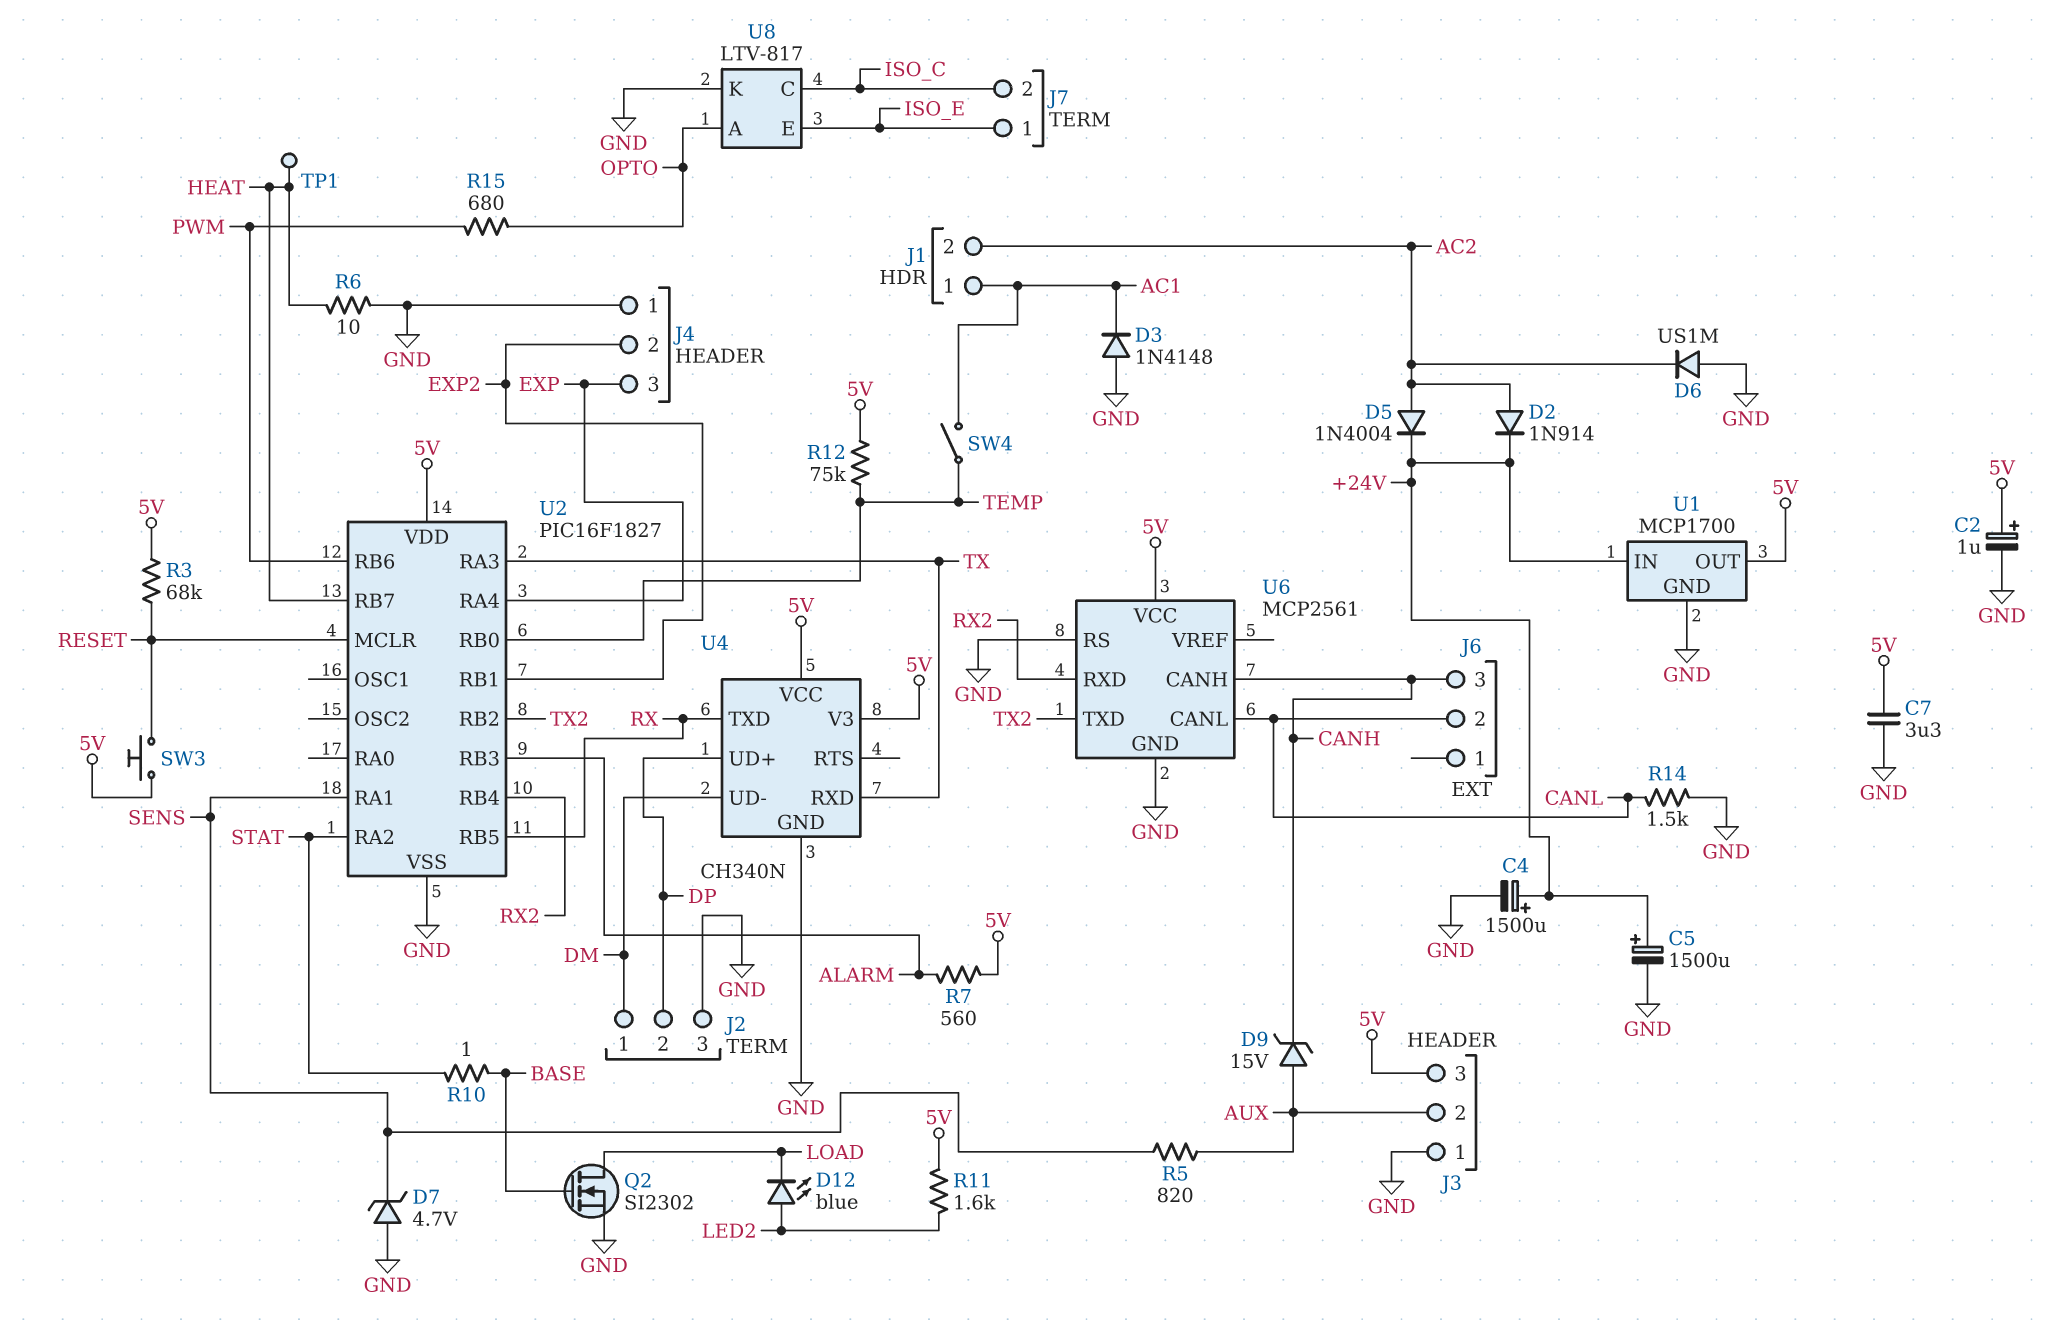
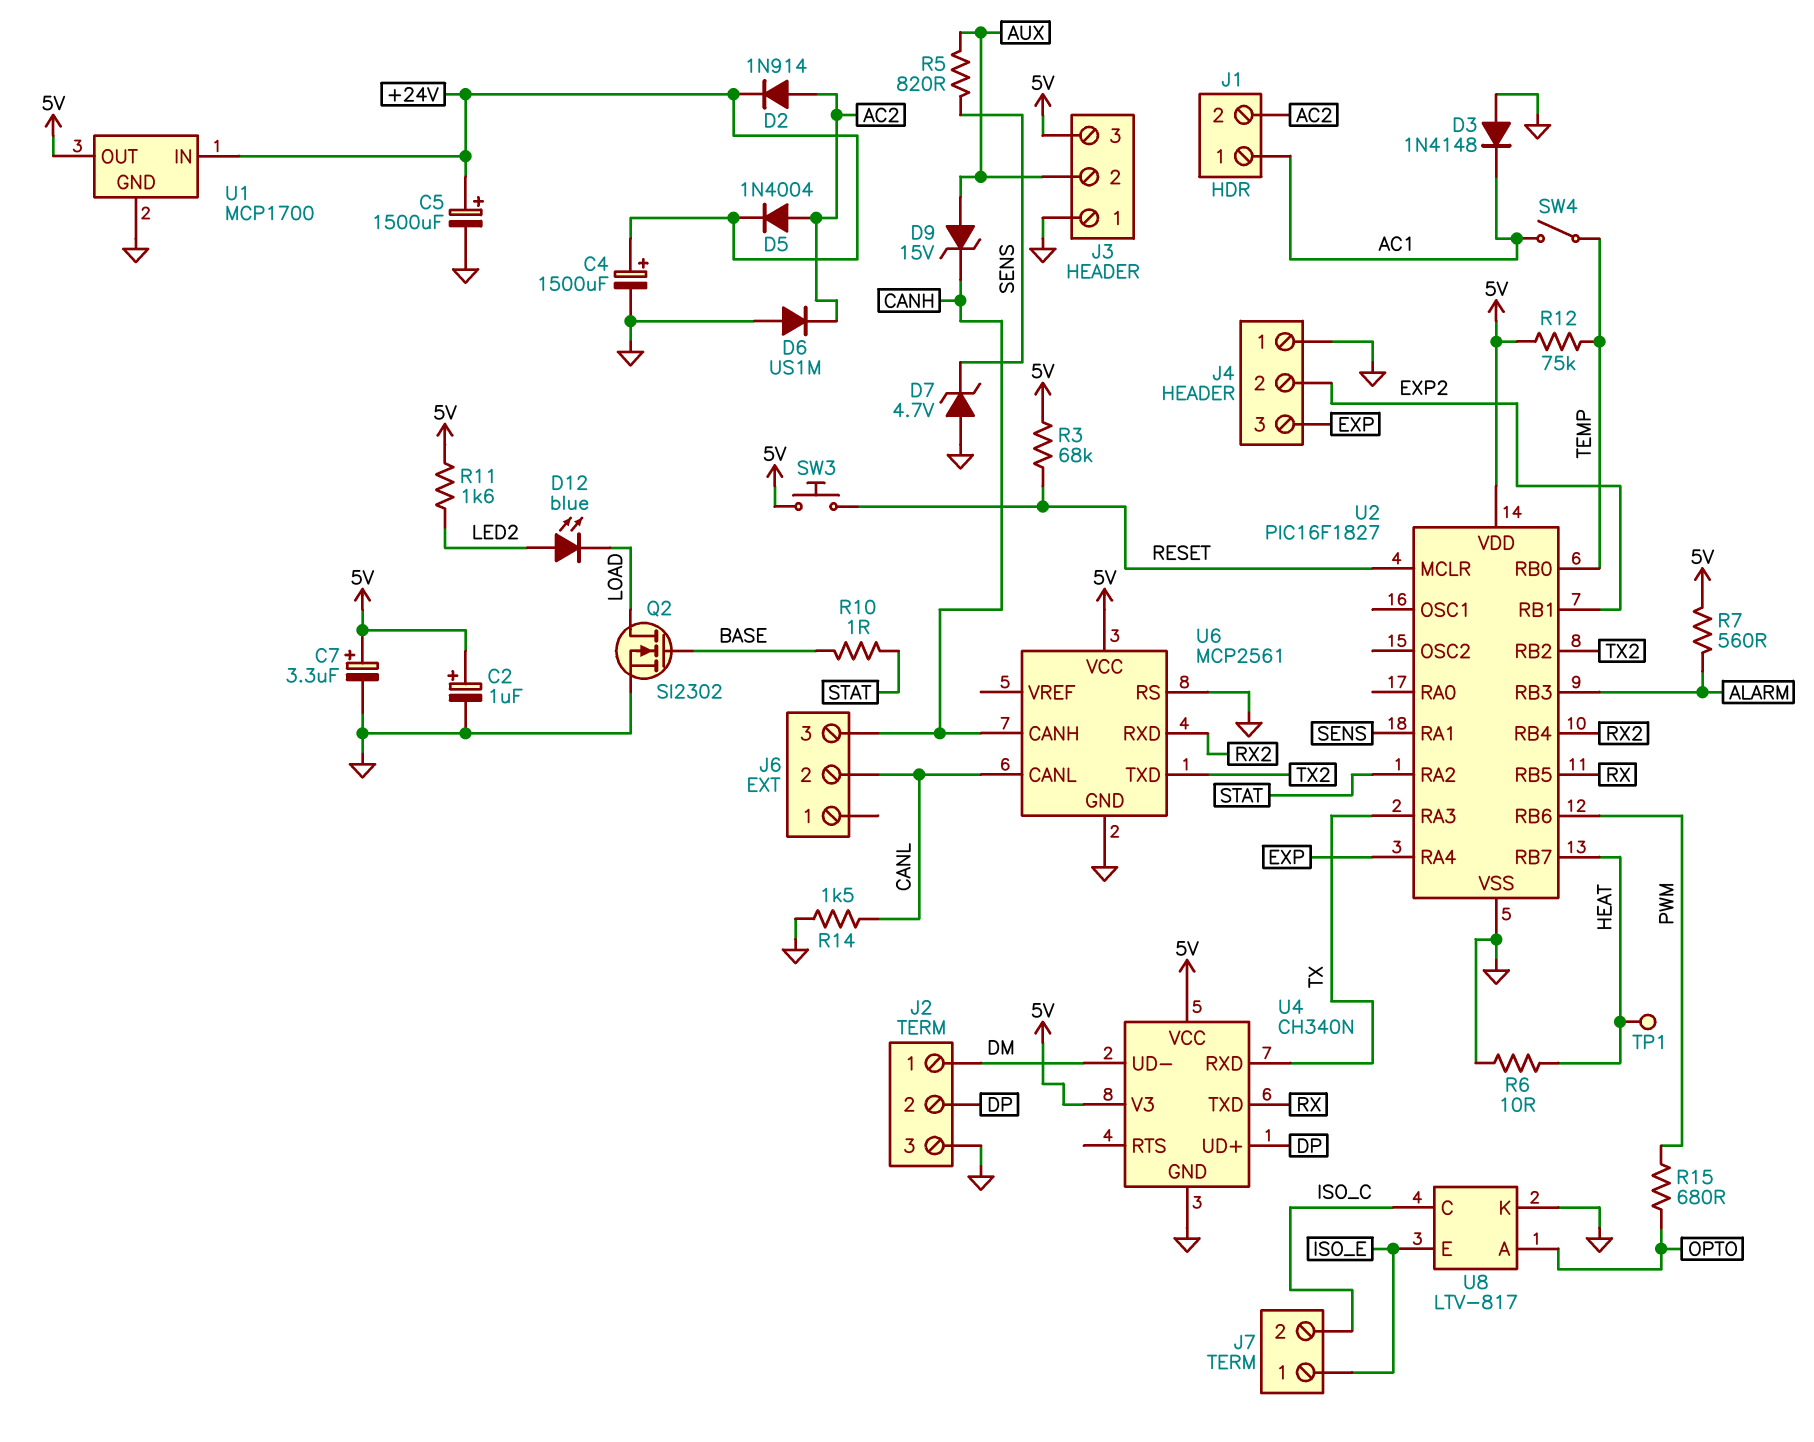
C7: 3.3uF (5V, GND) -> 3.3uF (plus 5V, minus GND)

